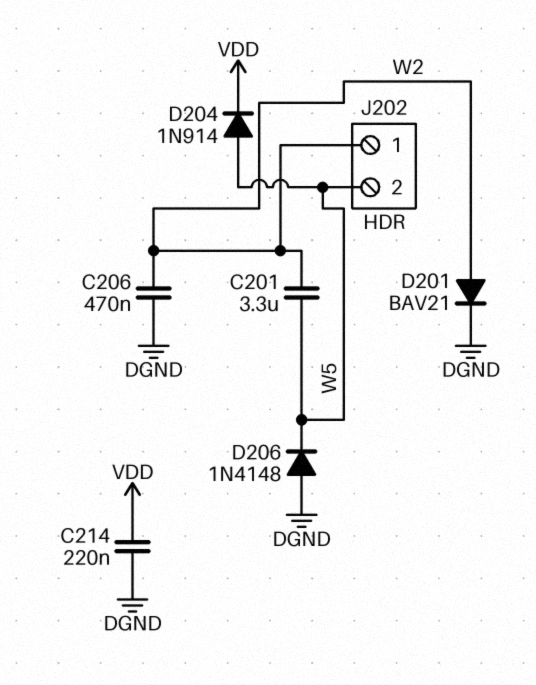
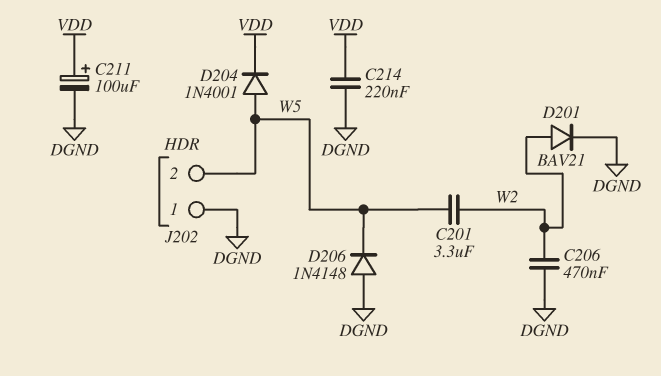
C211: none -> 100uF (plus VDD, minus DGND)
D204: diode 1N914 (A W5, K VDD) -> diode 1N4001 (A W5, K VDD)
J202 pin 1: W2 -> DGND

